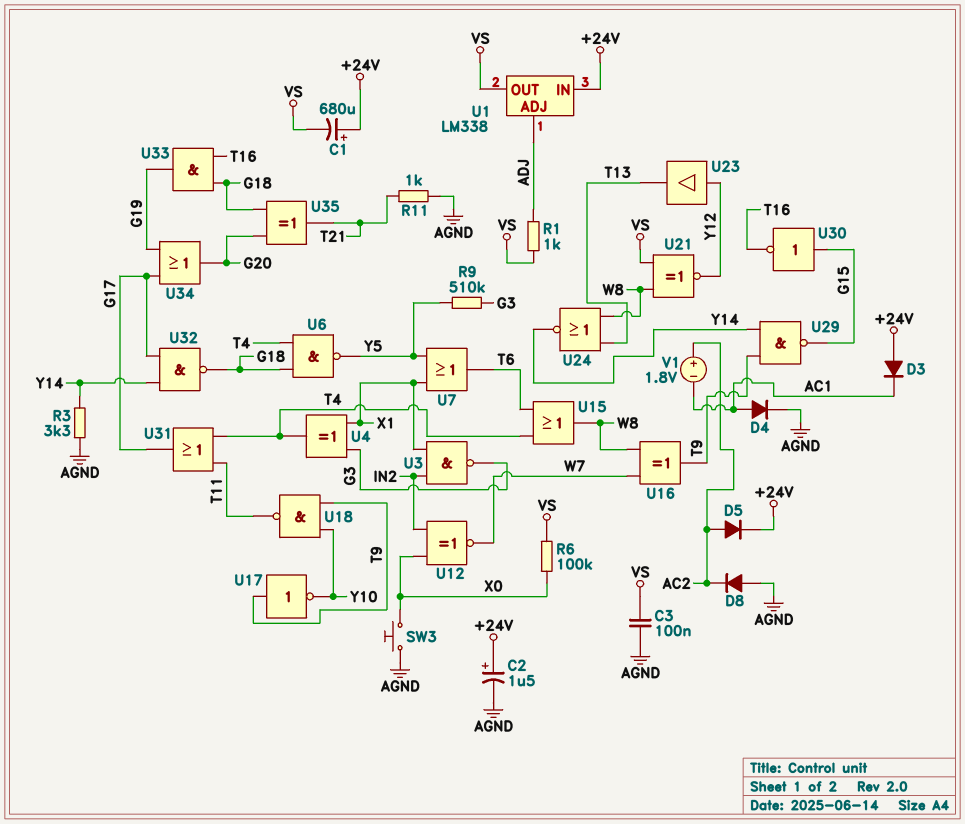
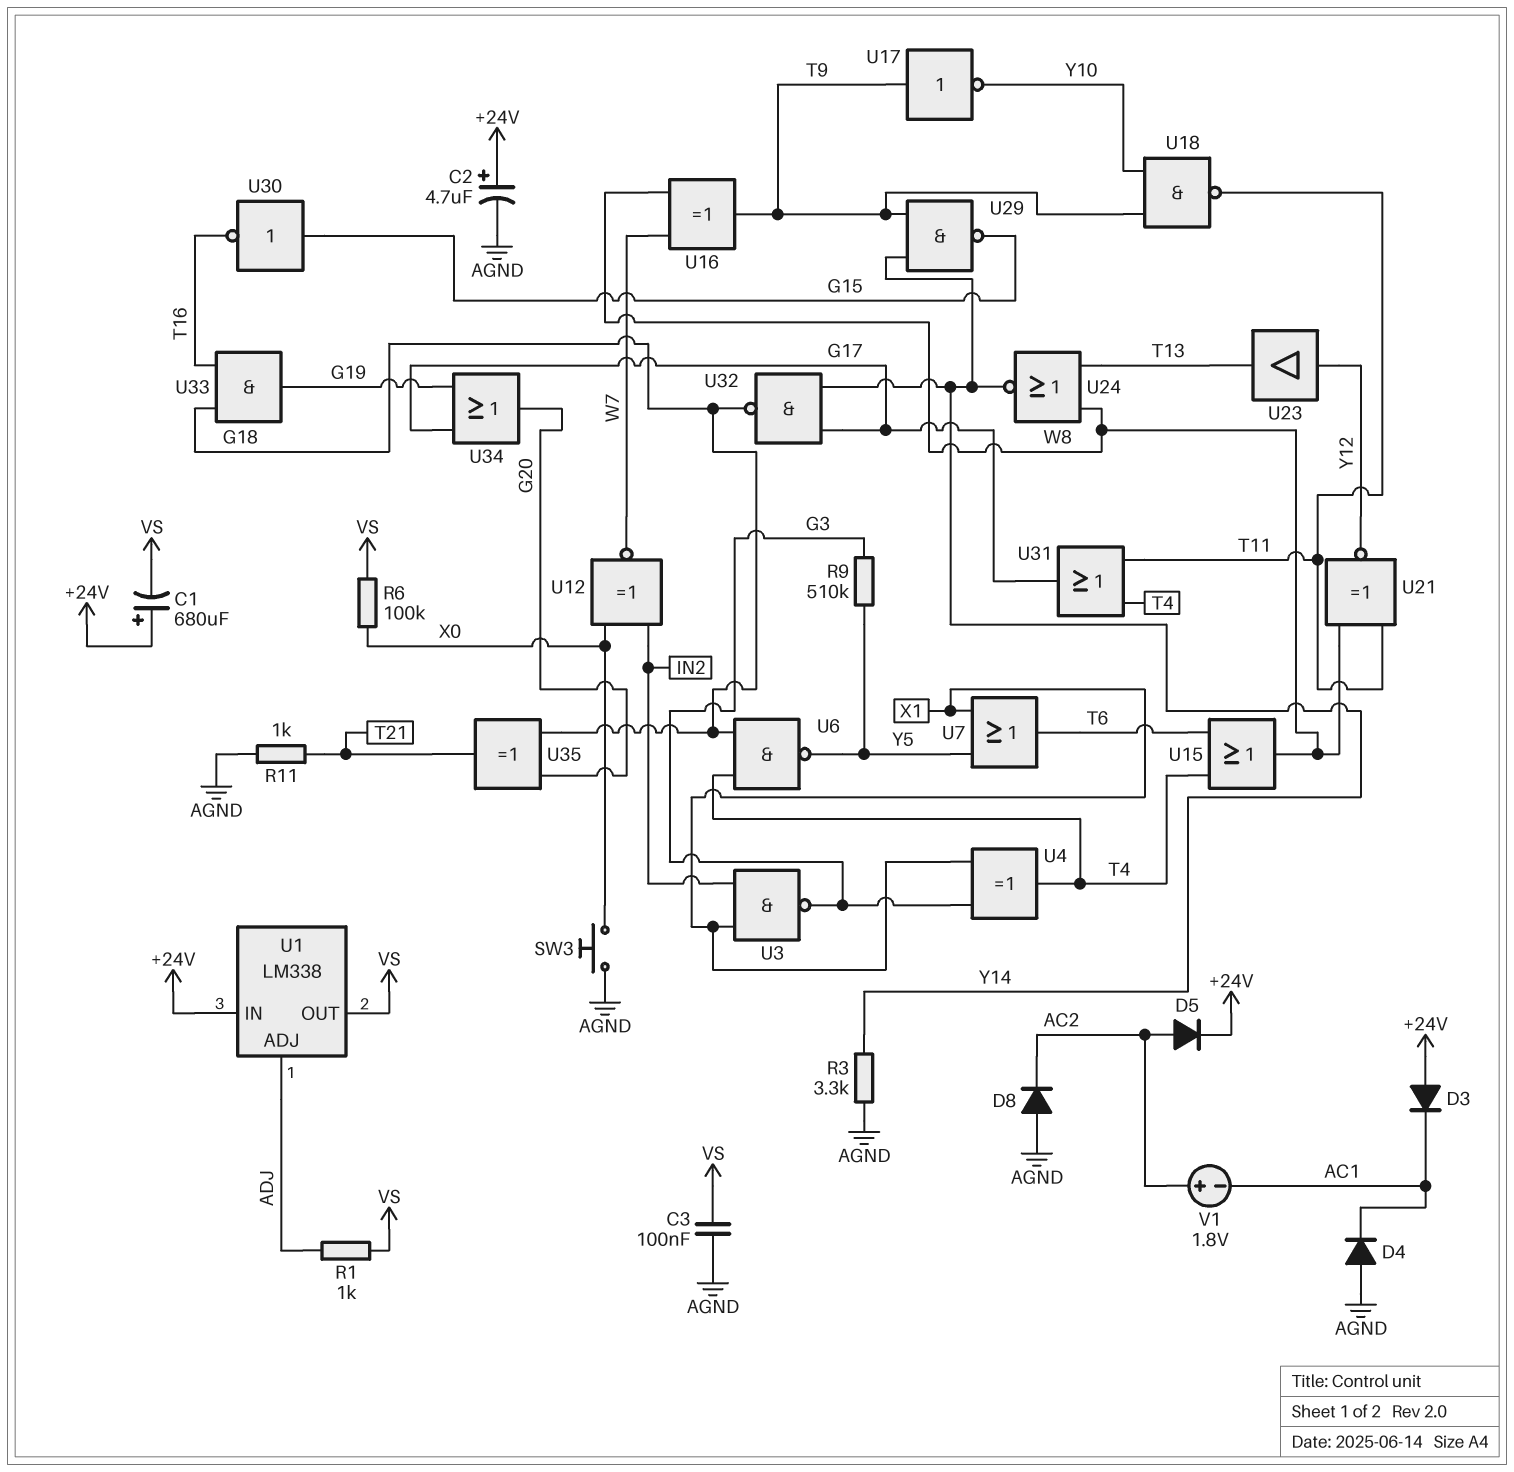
C2: 1.5uF (plus +24V, minus AGND) -> 4.7uF (plus +24V, minus AGND)
D4: diode (A AC1, K AGND) -> diode (A AGND, K AC1)
U21: XNOR (in VS, in W8, out Y12) -> XNOR (in T11, in W8, out Y12)

